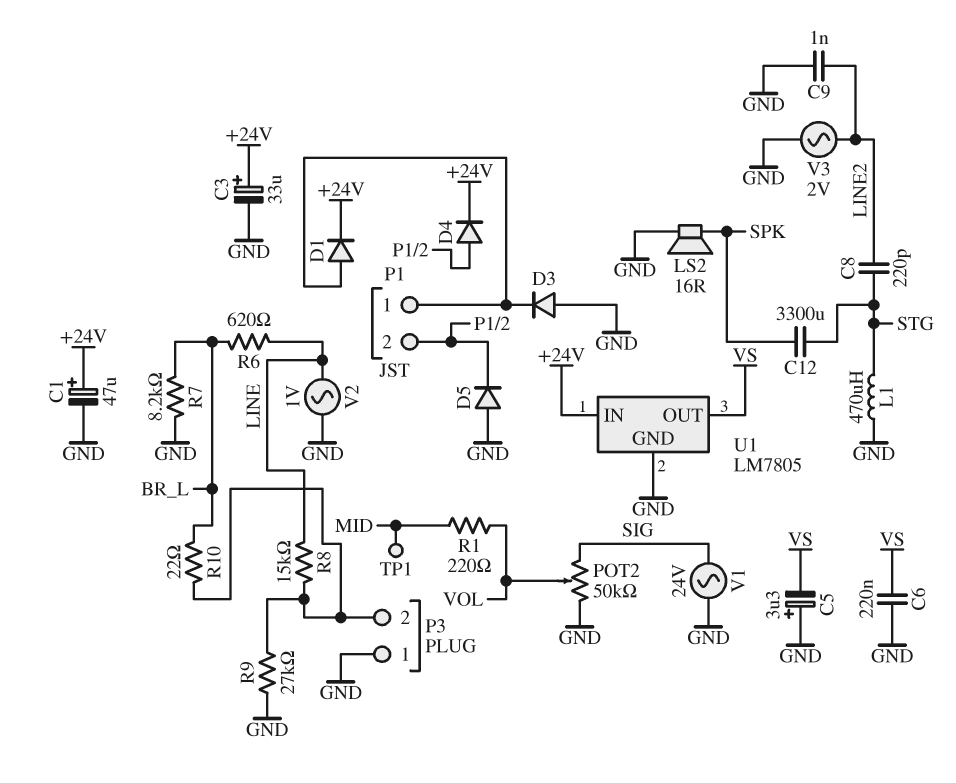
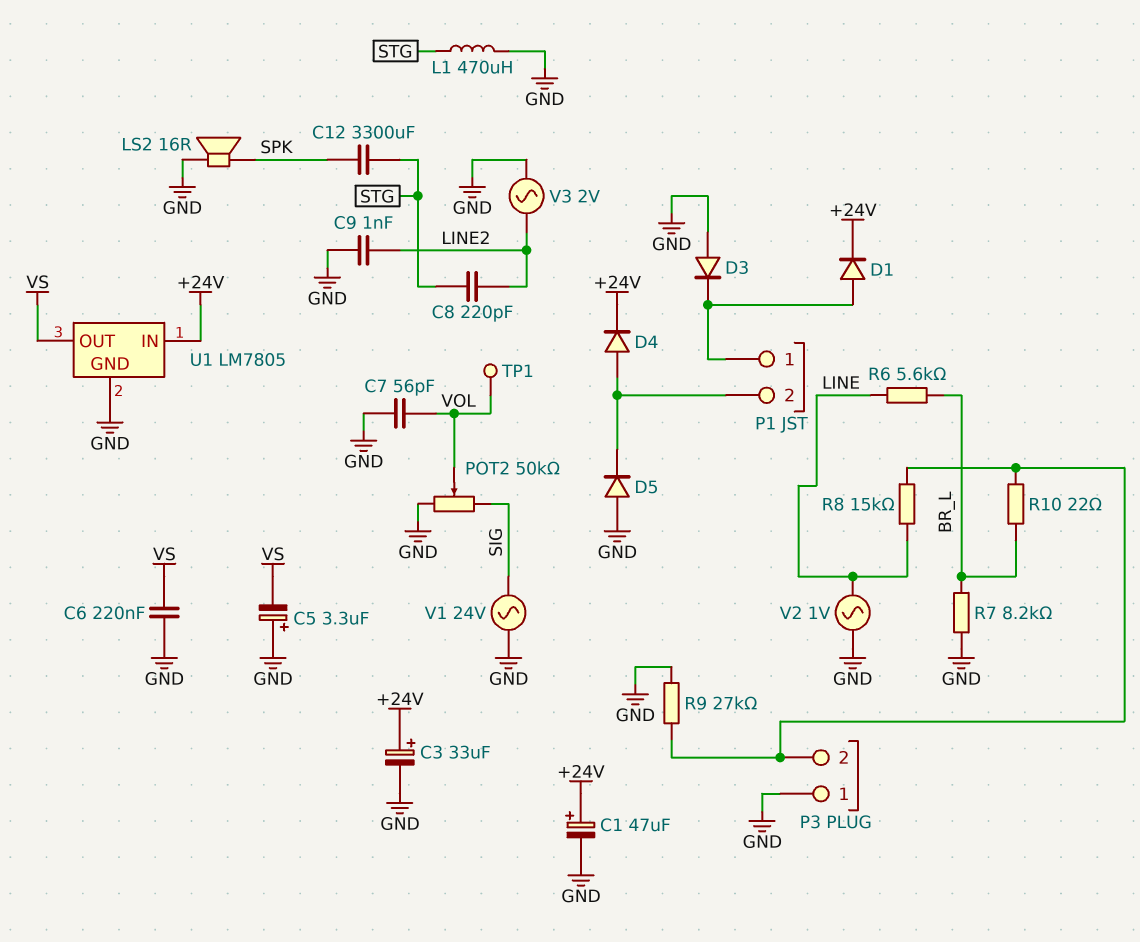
C7: none -> 56pF (GND, VOL)
R1: 220 (MID, VOL) -> none
R6: 620 (BR_L, LINE) -> 5.6k (BR_L, LINE)
TP1: test point (MID) -> test point (VOL)

